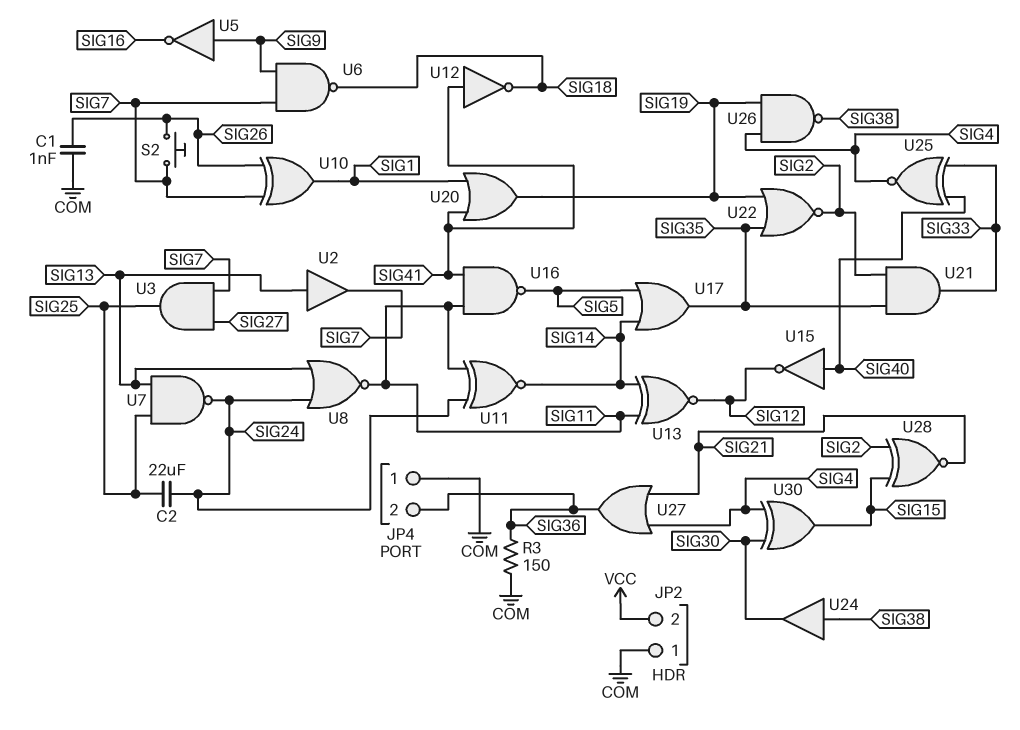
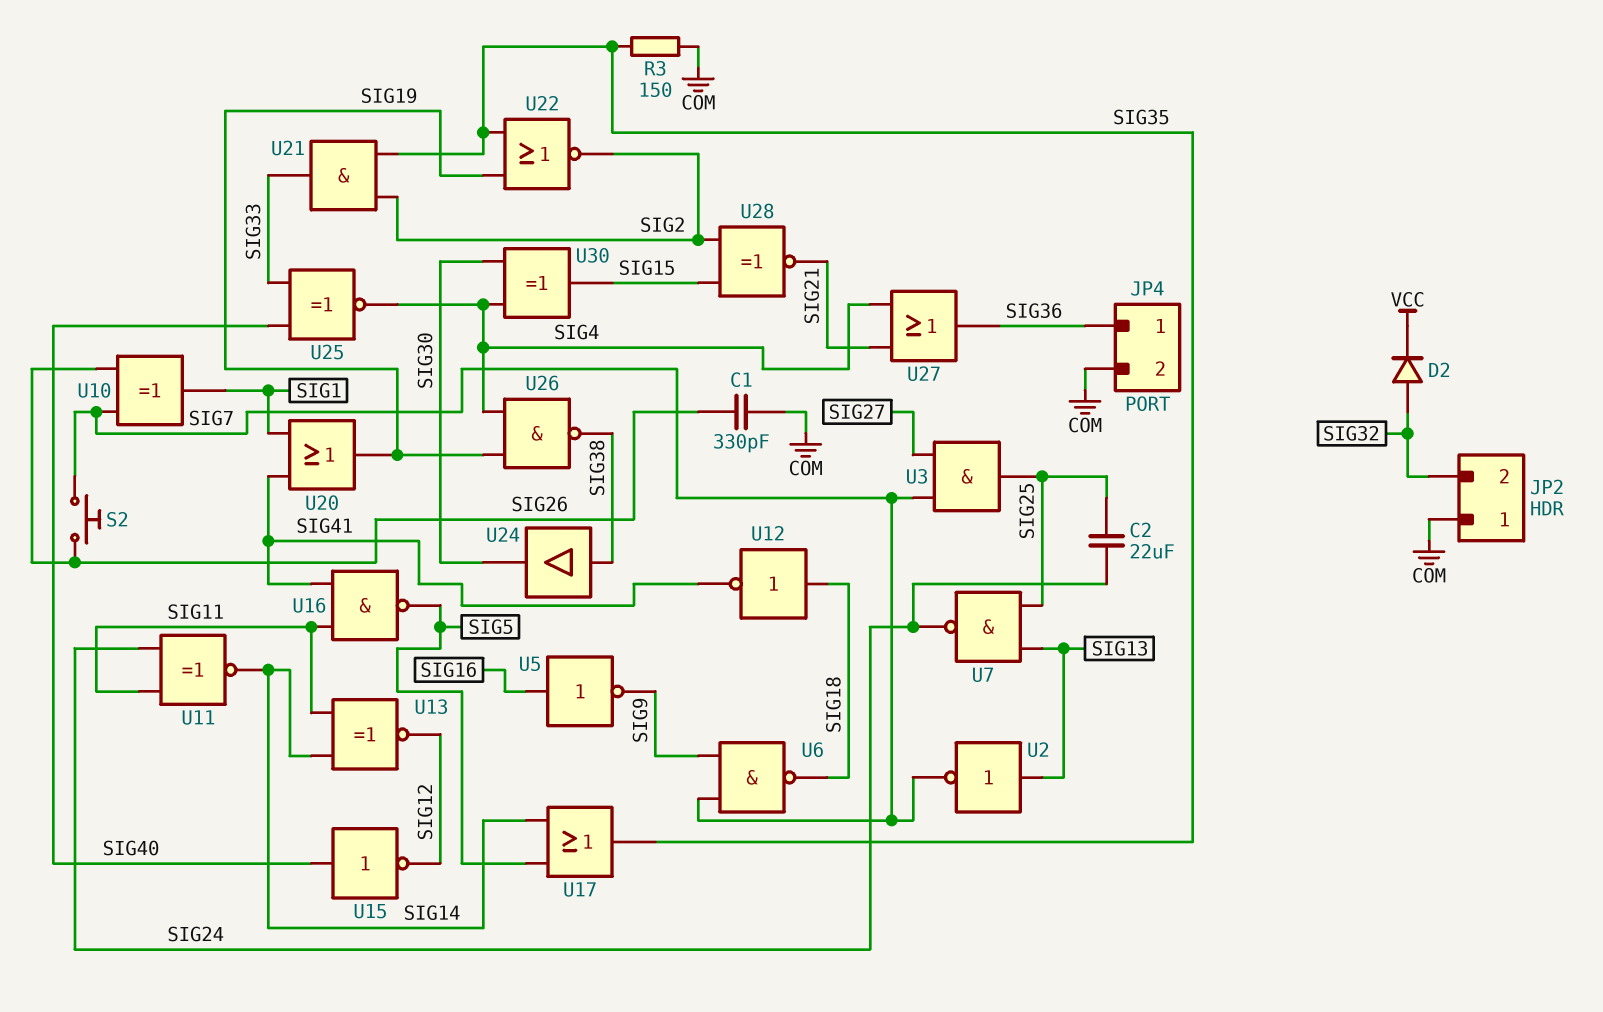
C1: 1nF (COM, SIG26) -> 330pF (COM, SIG26)
D2: none -> diode (A SIG32, K VCC)
JP2 pin 2: VCC -> SIG32
JP4 pin 1: COM -> SIG36
JP4 pin 2: SIG36 -> COM
R3: 150 (COM, SIG36) -> 150 (COM, SIG35)
U2: buffer (in SIG13, out SIG7) -> NOT (in SIG13, out SIG7)
U5: NOT (in SIG9, out SIG16) -> NOT (in SIG16, out SIG9)
U8: NOR (in SIG13, in SIG24, out SIG11) -> none
U12: NOT (in SIG41, out SIG18) -> NOT (in SIG18, out SIG41)

